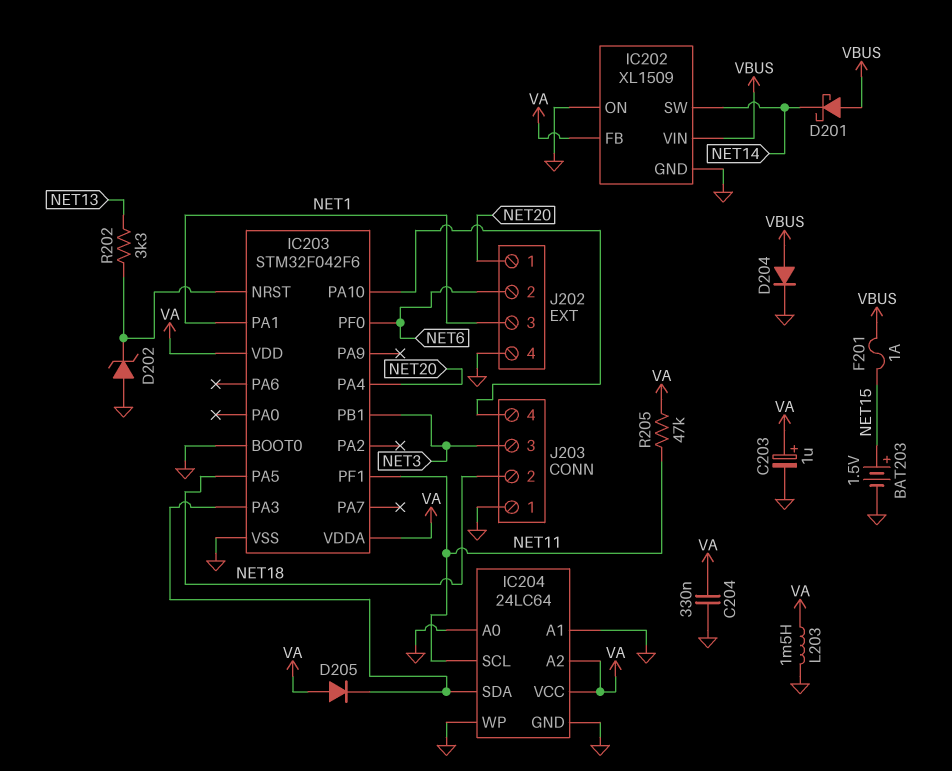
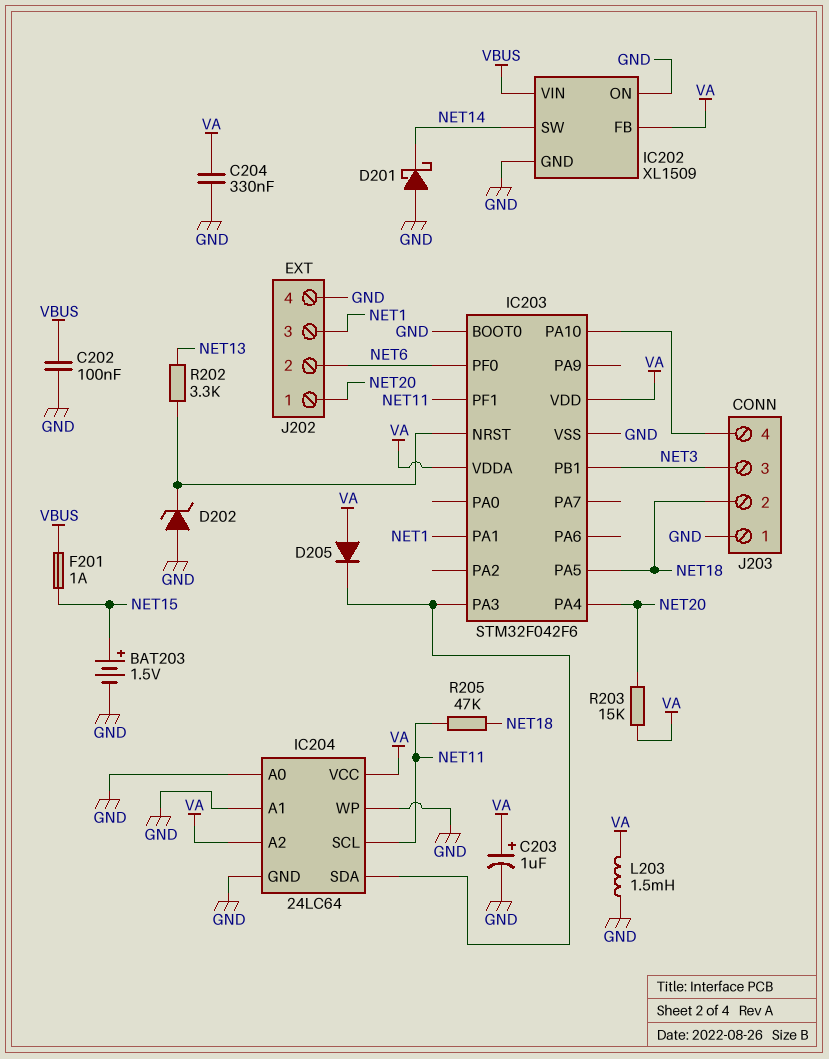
C202: none -> 100nF (GND, VBUS)
D201: schottky (A VBUS, K NET14) -> schottky (A GND, K NET14)
D204: diode (A VBUS, K GND) -> none
R203: none -> 15k (NET20, VA)
R205: 47k (NET11, VA) -> 47k (NET11, NET18)

